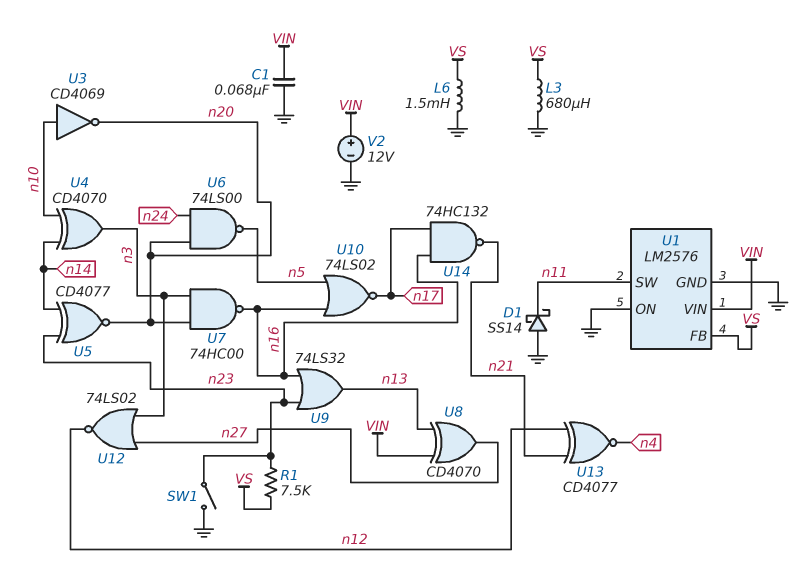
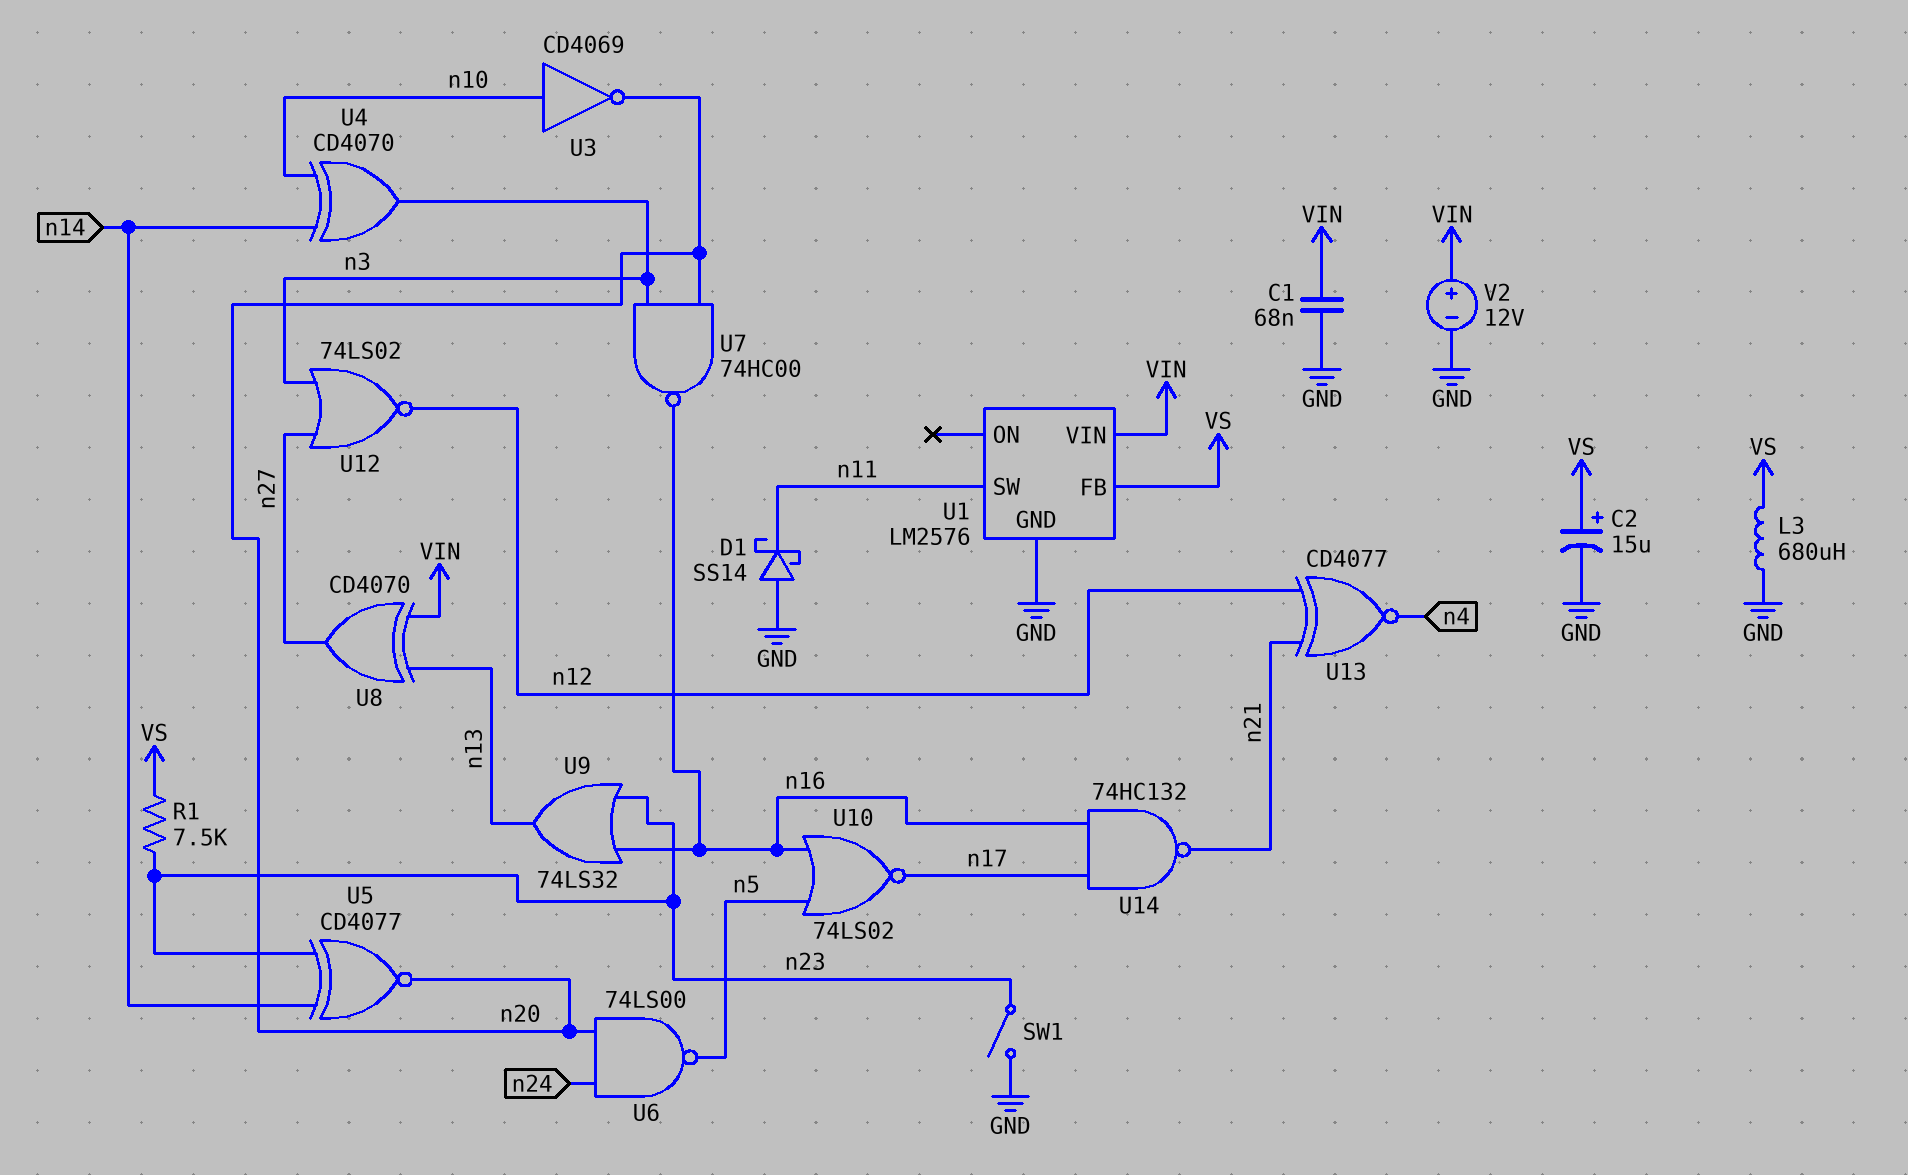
C2: none -> 15uF (plus VS, minus GND)
L6: 1.5mH (GND, VS) -> none
U1 pin ON: GND -> none

